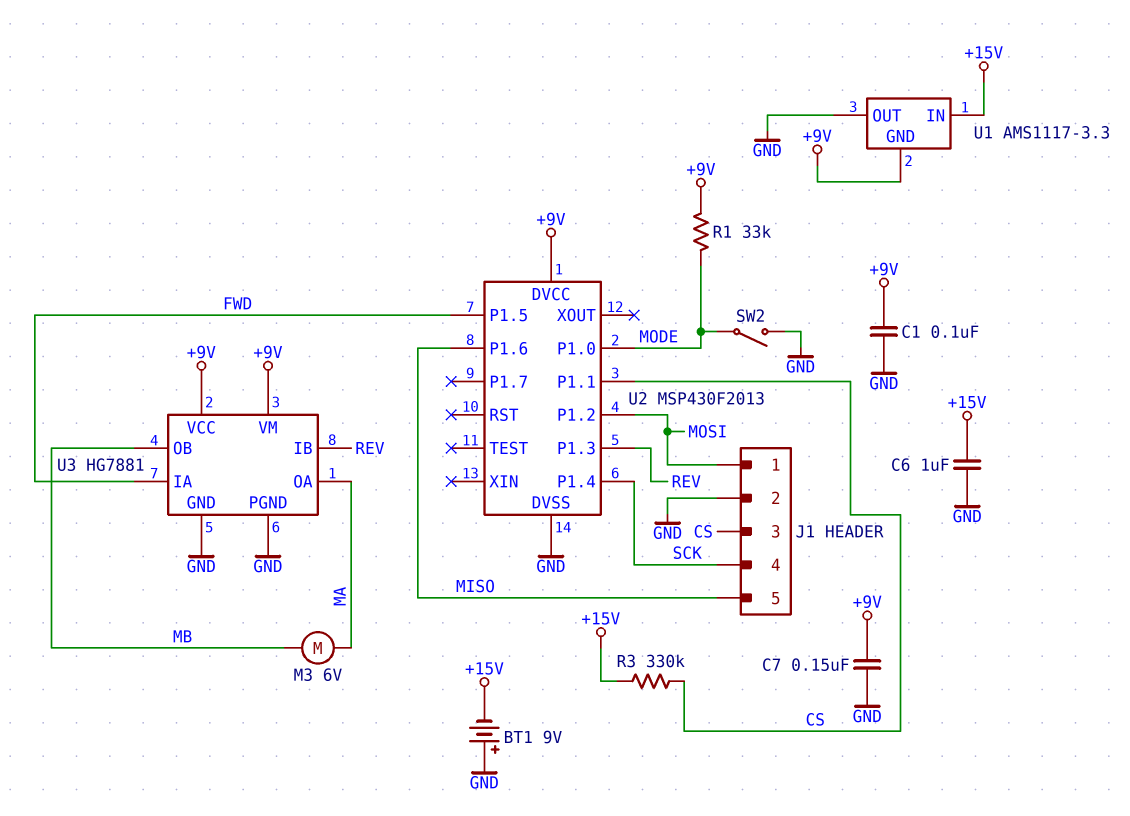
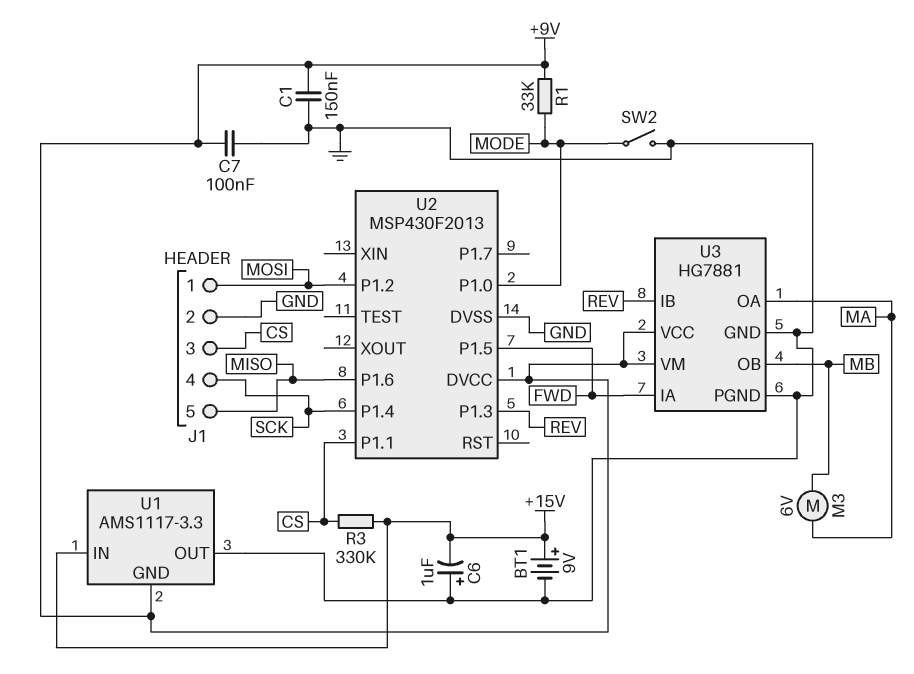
BT1: 9V (plus GND, minus +15V) -> 9V (plus +15V, minus GND)
C1: 100nF (+9V, GND) -> 150nF (+9V, GND)
C6: 1uF (+15V, GND) -> 1uF (plus GND, minus +15V)
C7: 150nF (+9V, GND) -> 100nF (+9V, GND)

